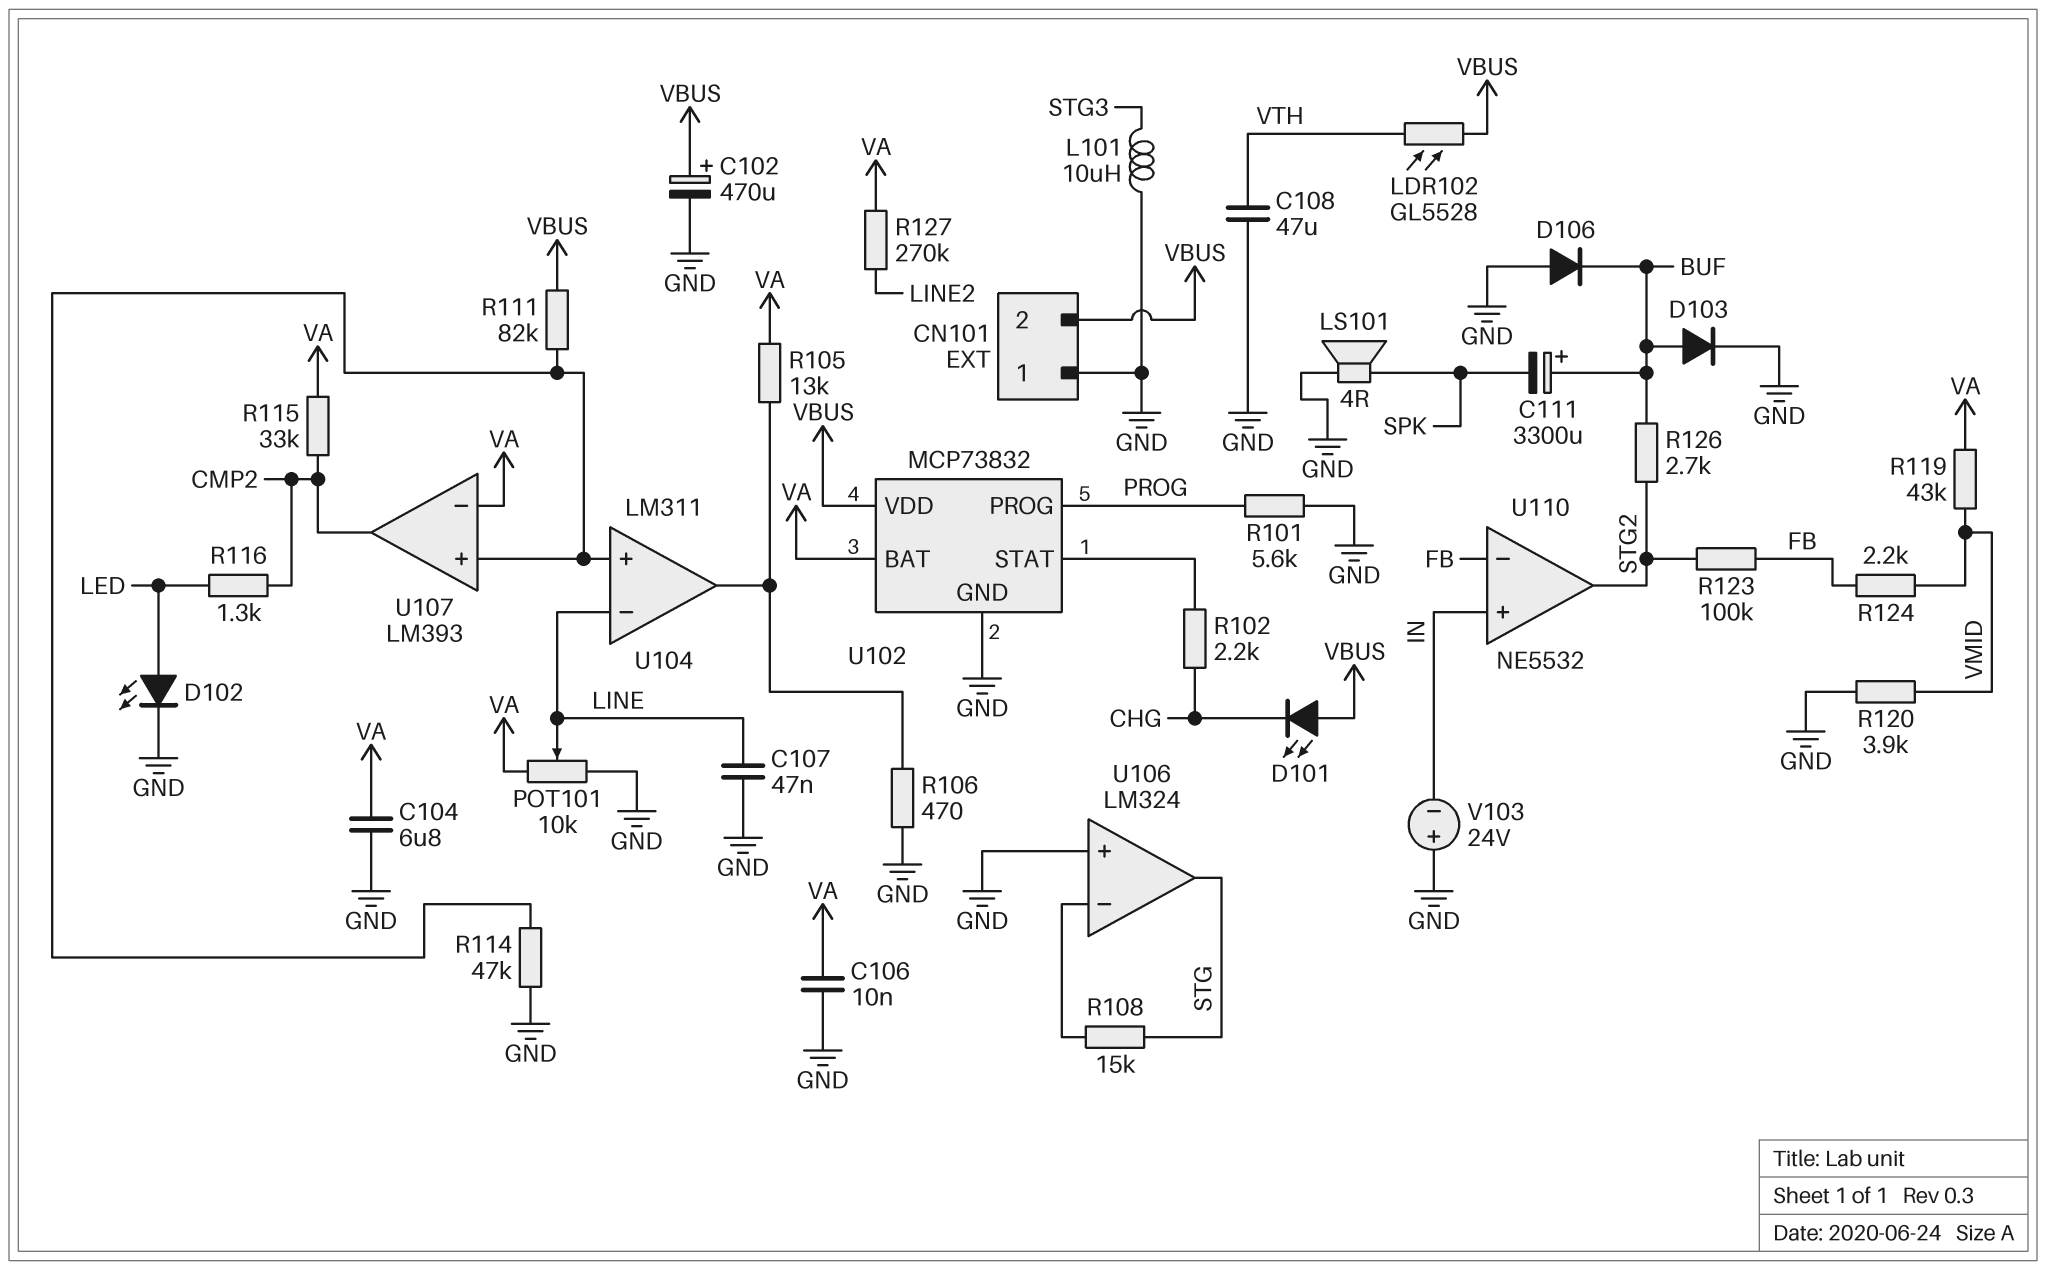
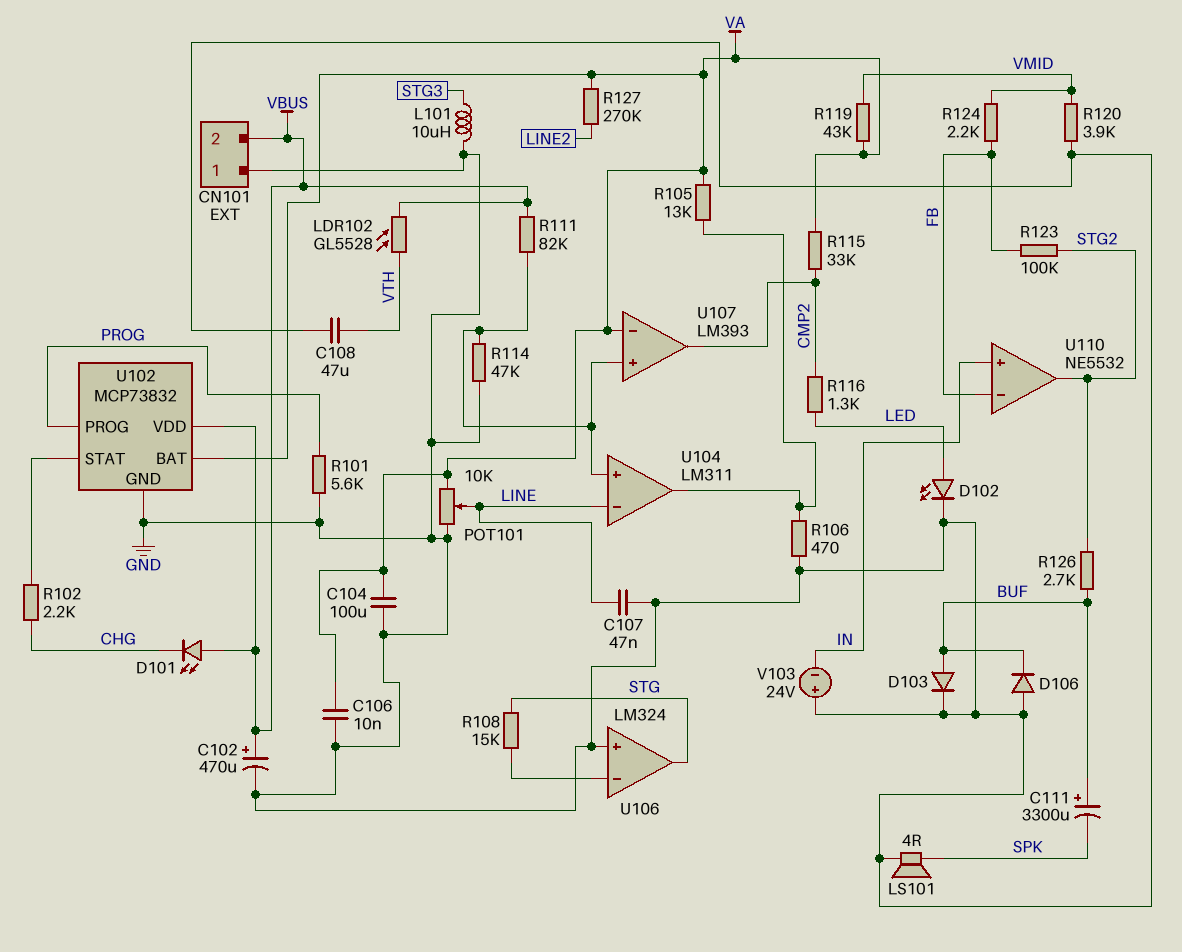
C104: 6.8uF (GND, VA) -> 100uF (GND, VA)

